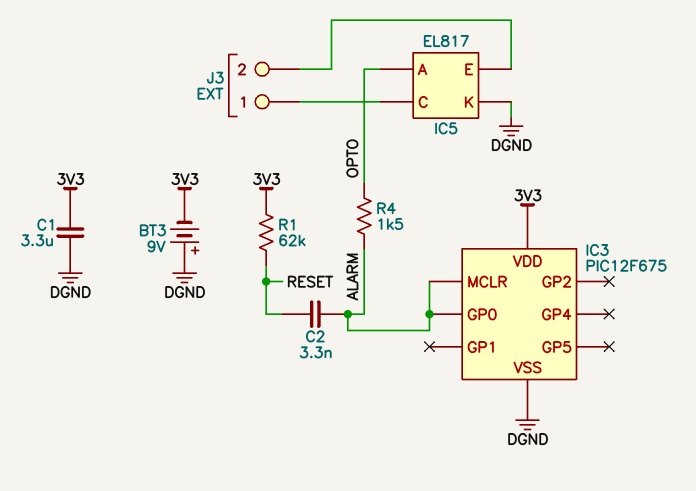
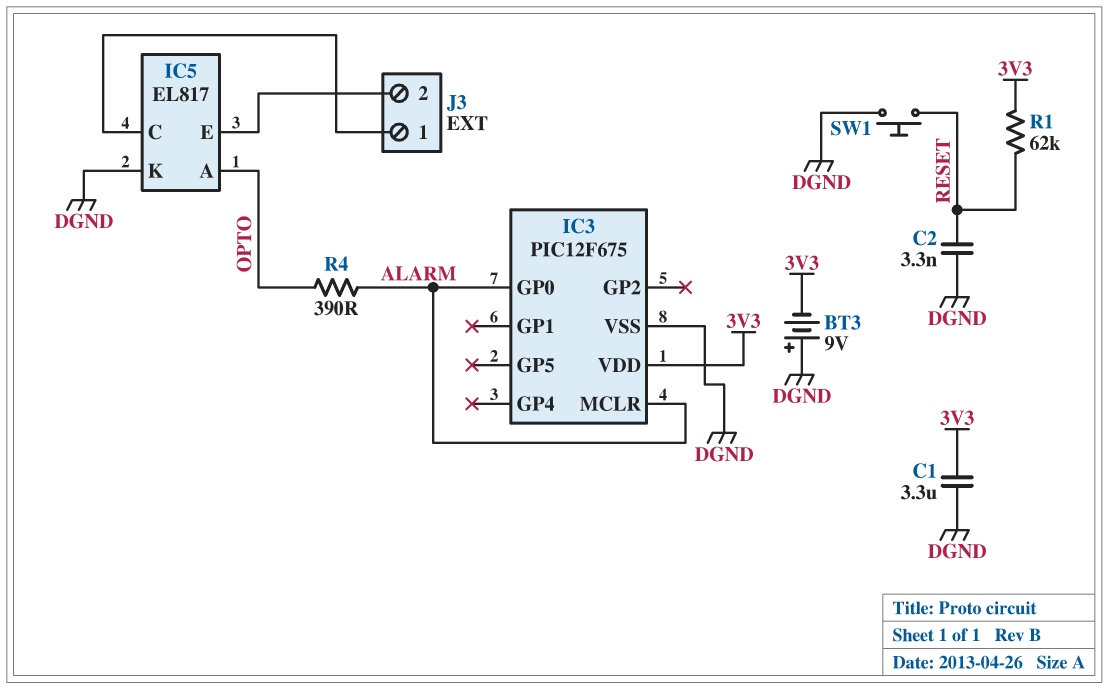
C2: 3.3nF (ALARM, RESET) -> 3.3nF (DGND, RESET)
R4: 1.5k (ALARM, OPTO) -> 390 (ALARM, OPTO)
SW1: none -> button (DGND, RESET)

